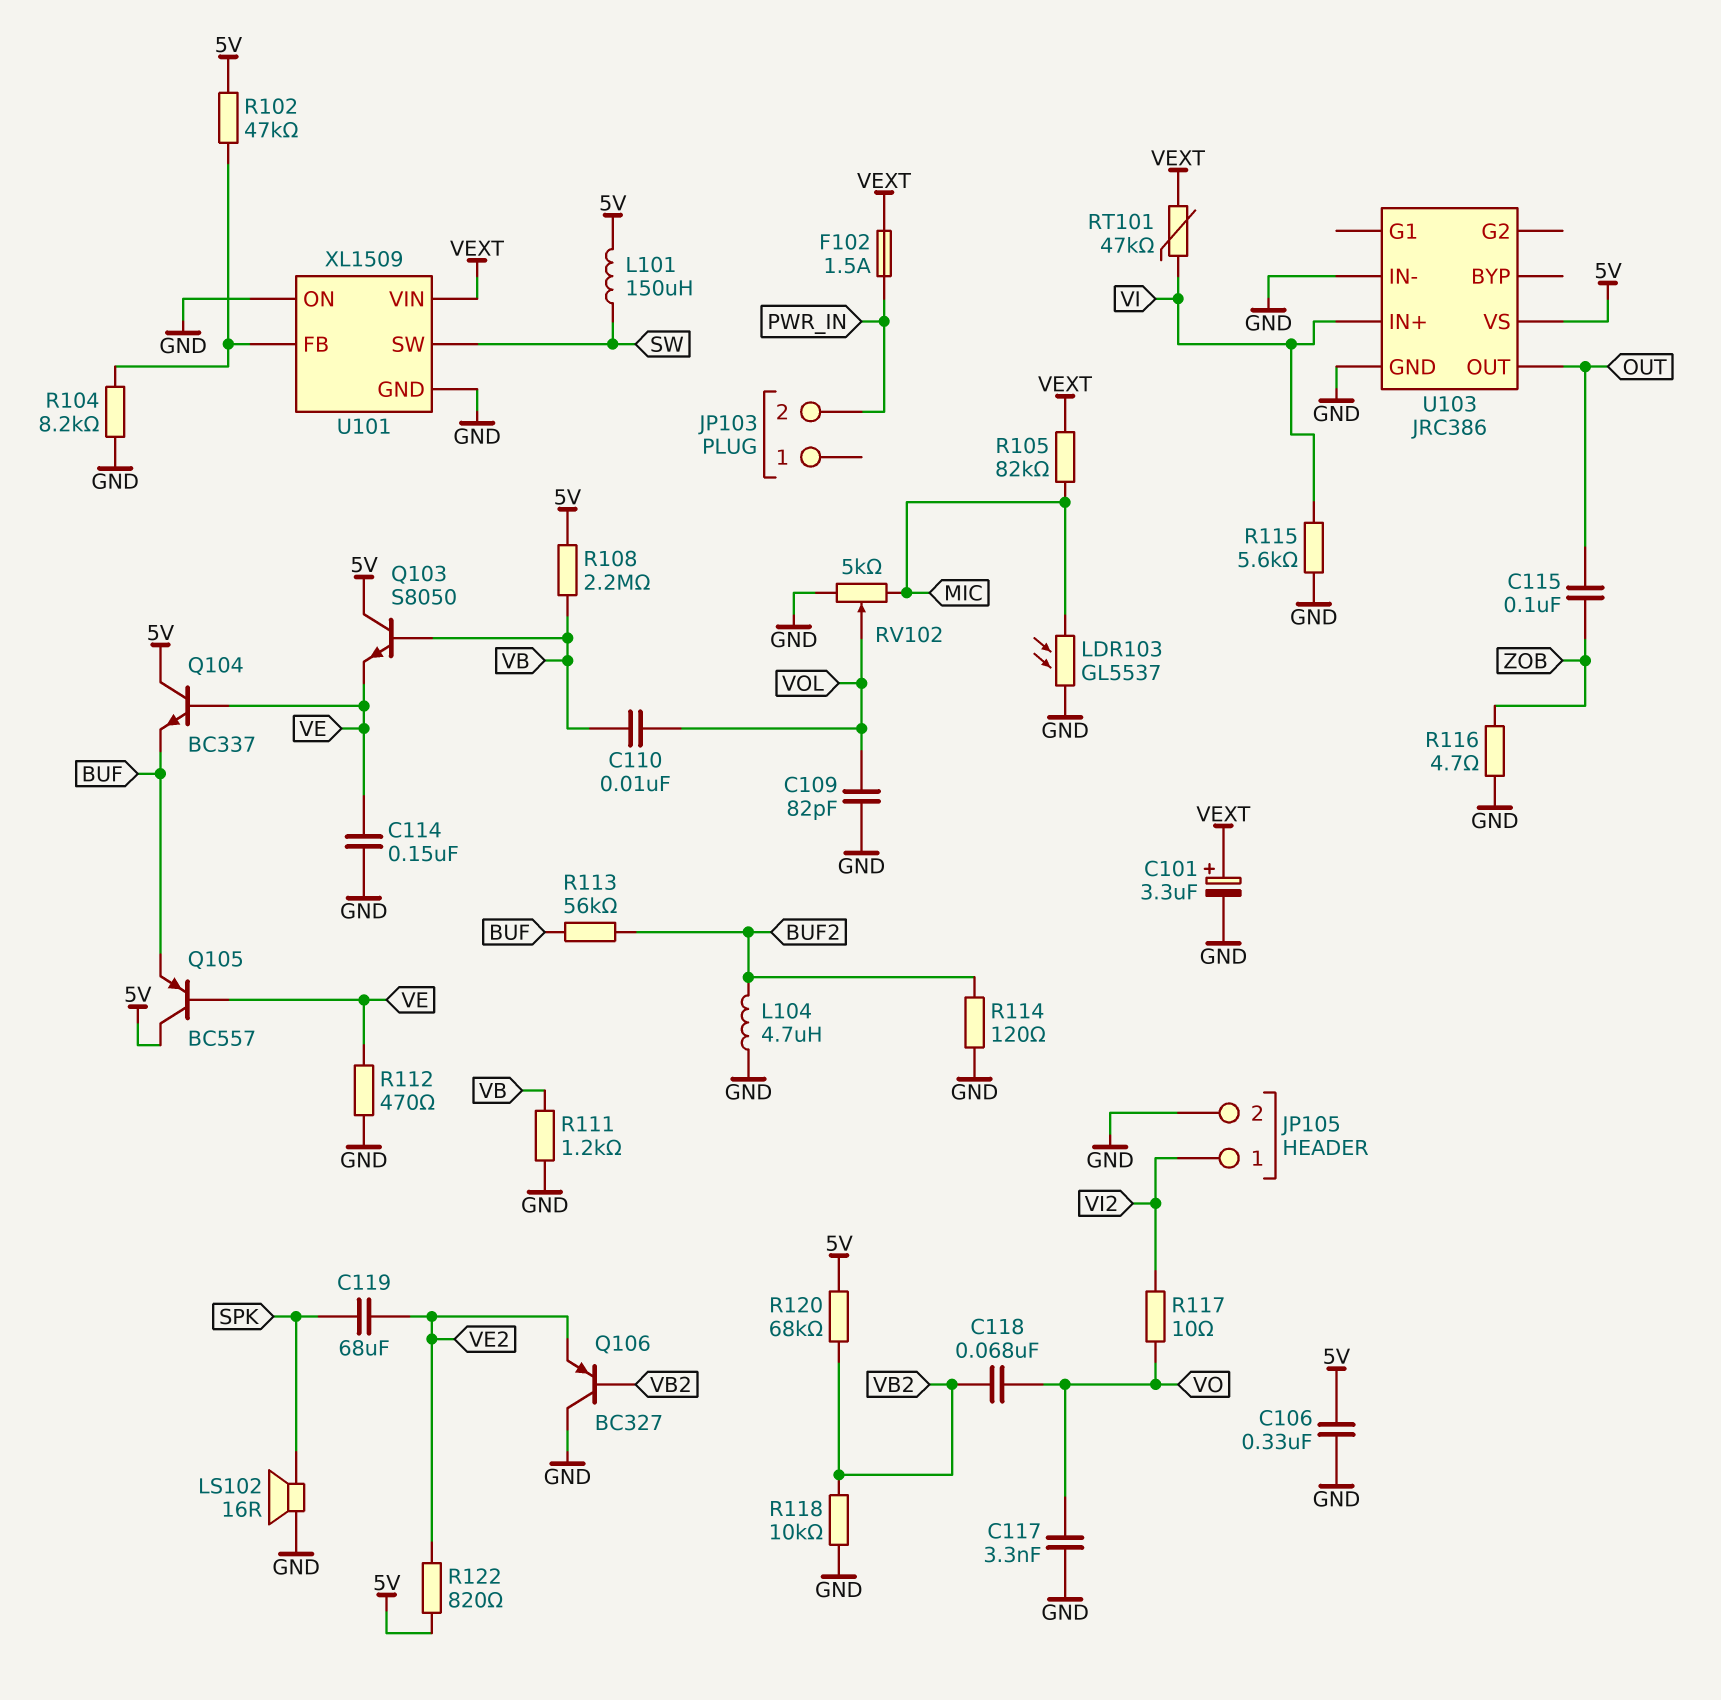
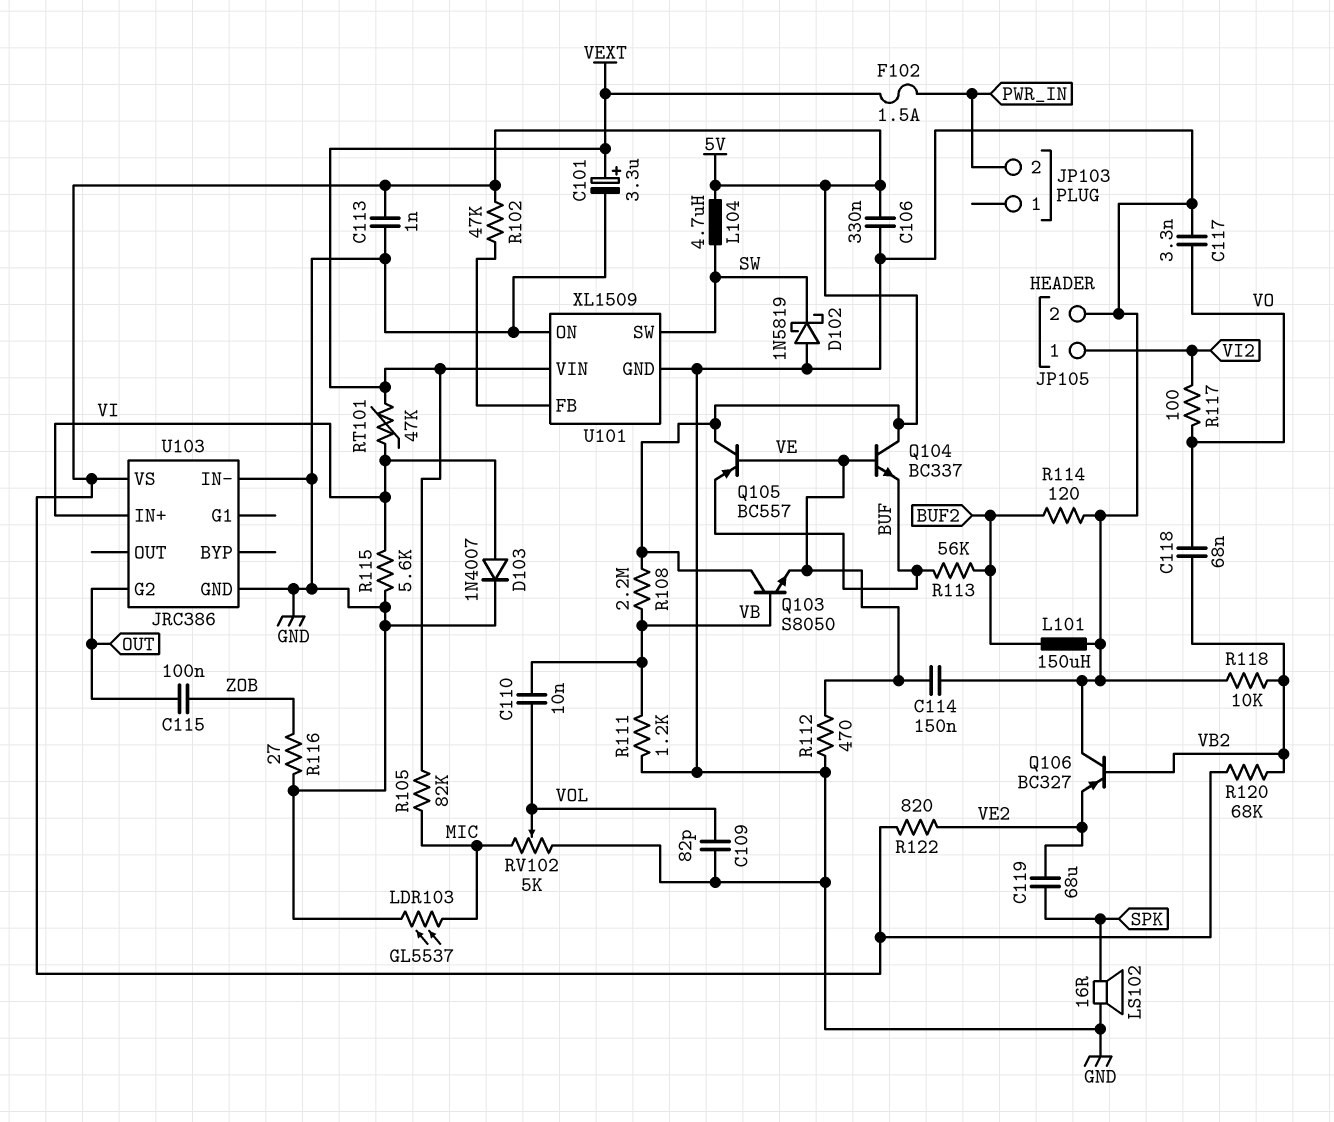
C113: none -> 1nF (5V, GND)
D102: none -> schottky 1N5819 (A GND, K SW)
D103: none -> diode 1N4007 (A VI, K GND)
L101: 150uH (5V, SW) -> 150uH (BUF2, GND)
L104: 4.7uH (BUF2, GND) -> 4.7uH (5V, SW)
R104: 8.2k (GND, U101/FB) -> none
R116: 4.7 (GND, ZOB) -> 27 (GND, ZOB)
R117: 10 (VI2, VO) -> 100 (VI2, VO)
U103 pin G2: none -> OUT
U103 pin OUT: OUT -> none

